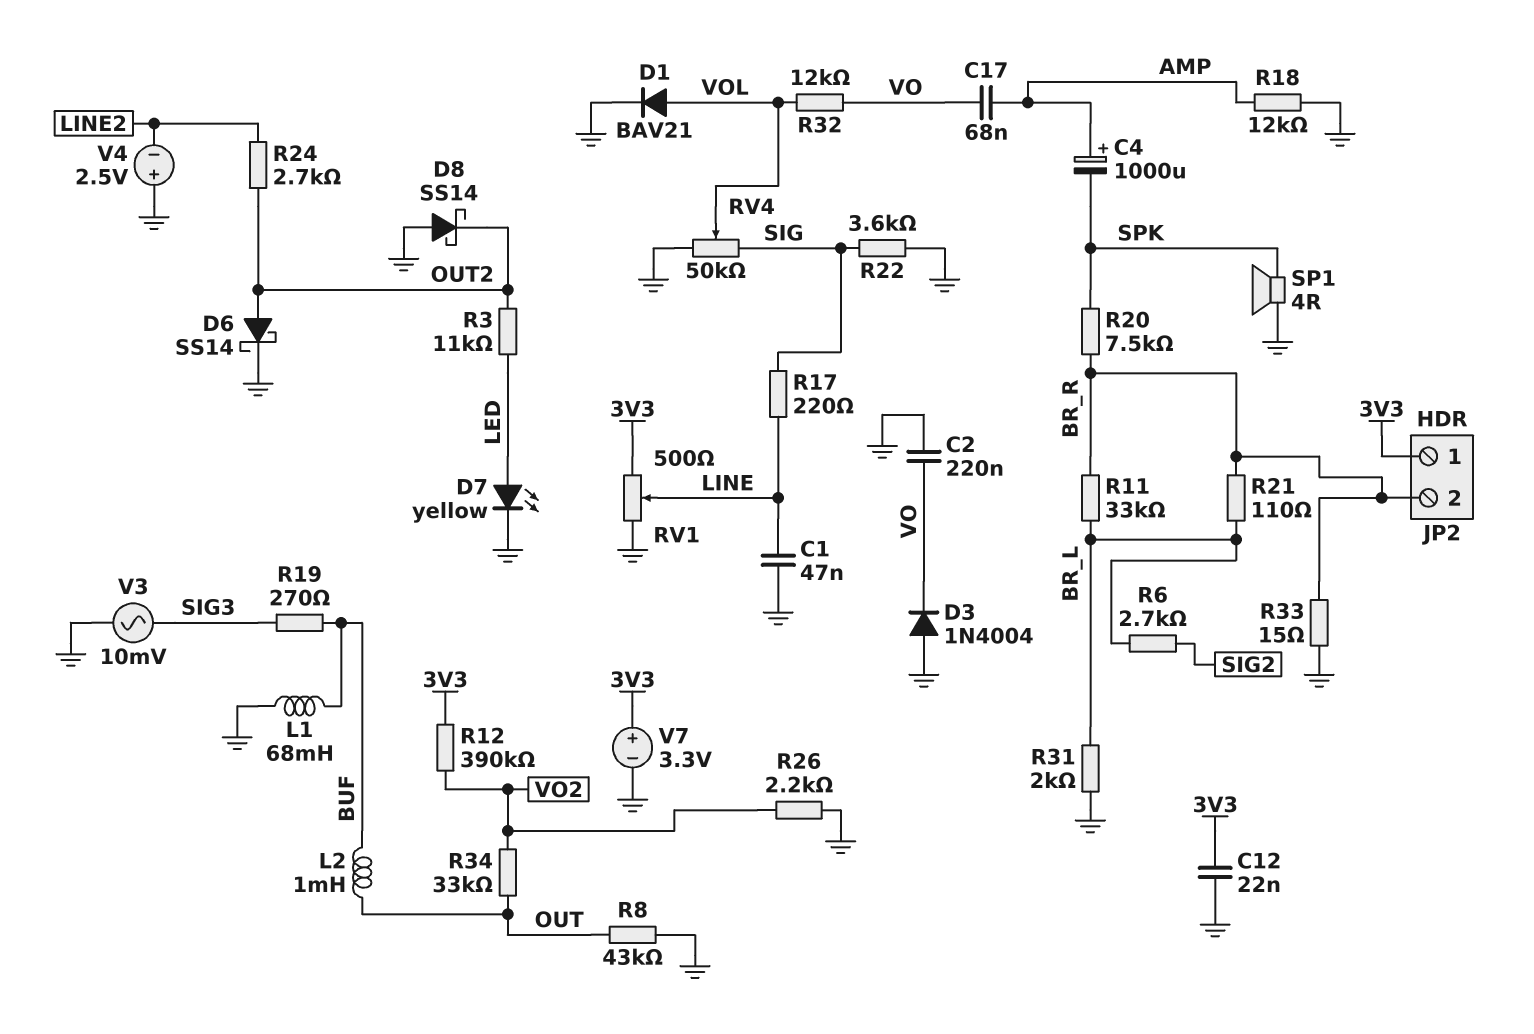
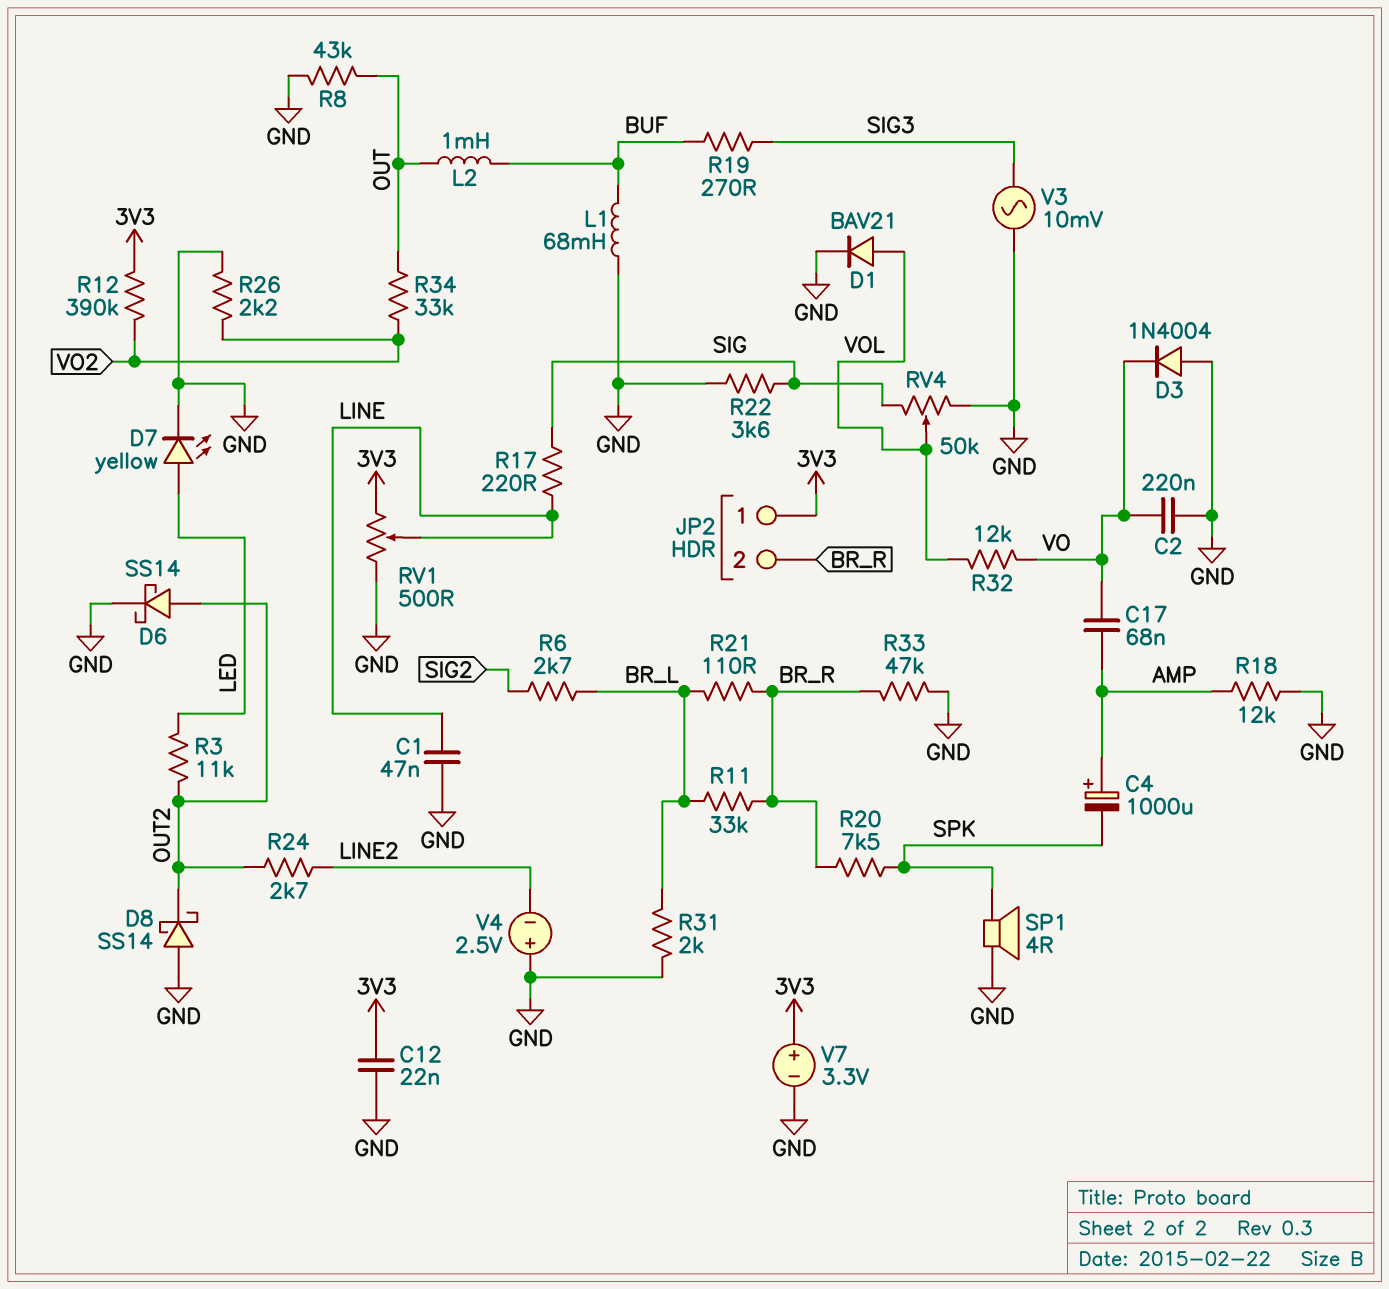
R33: 15 (BR_R, GND) -> 47k (BR_R, GND)

